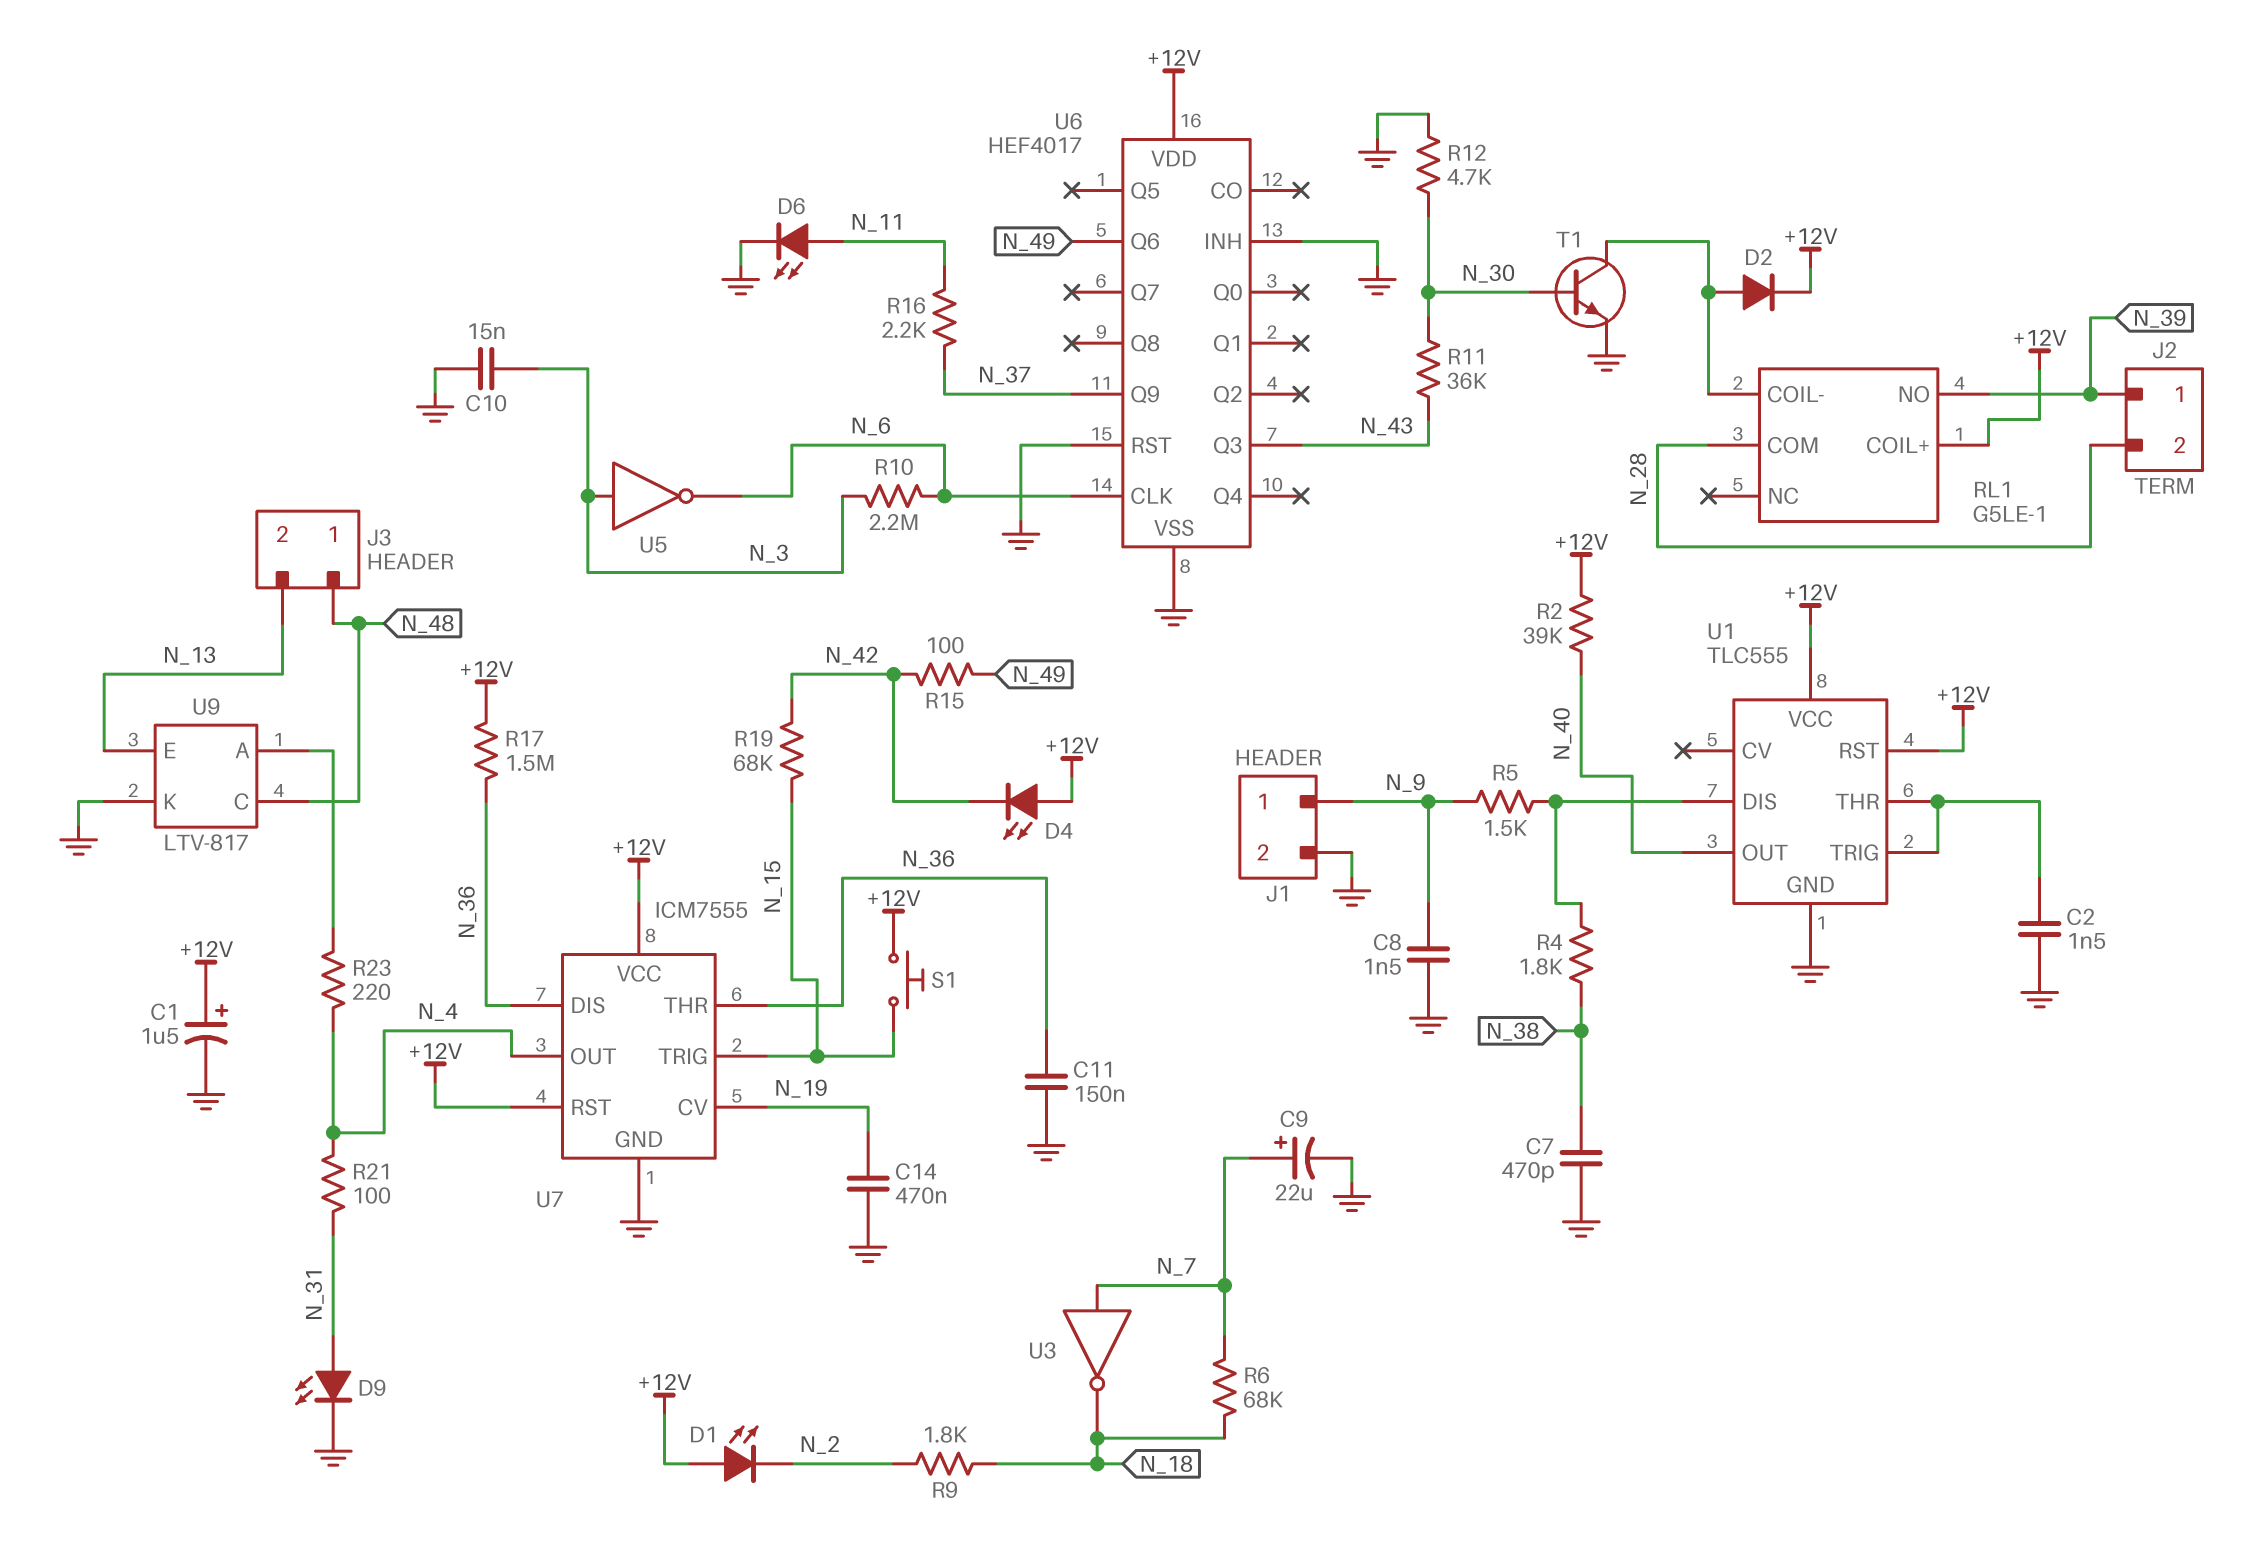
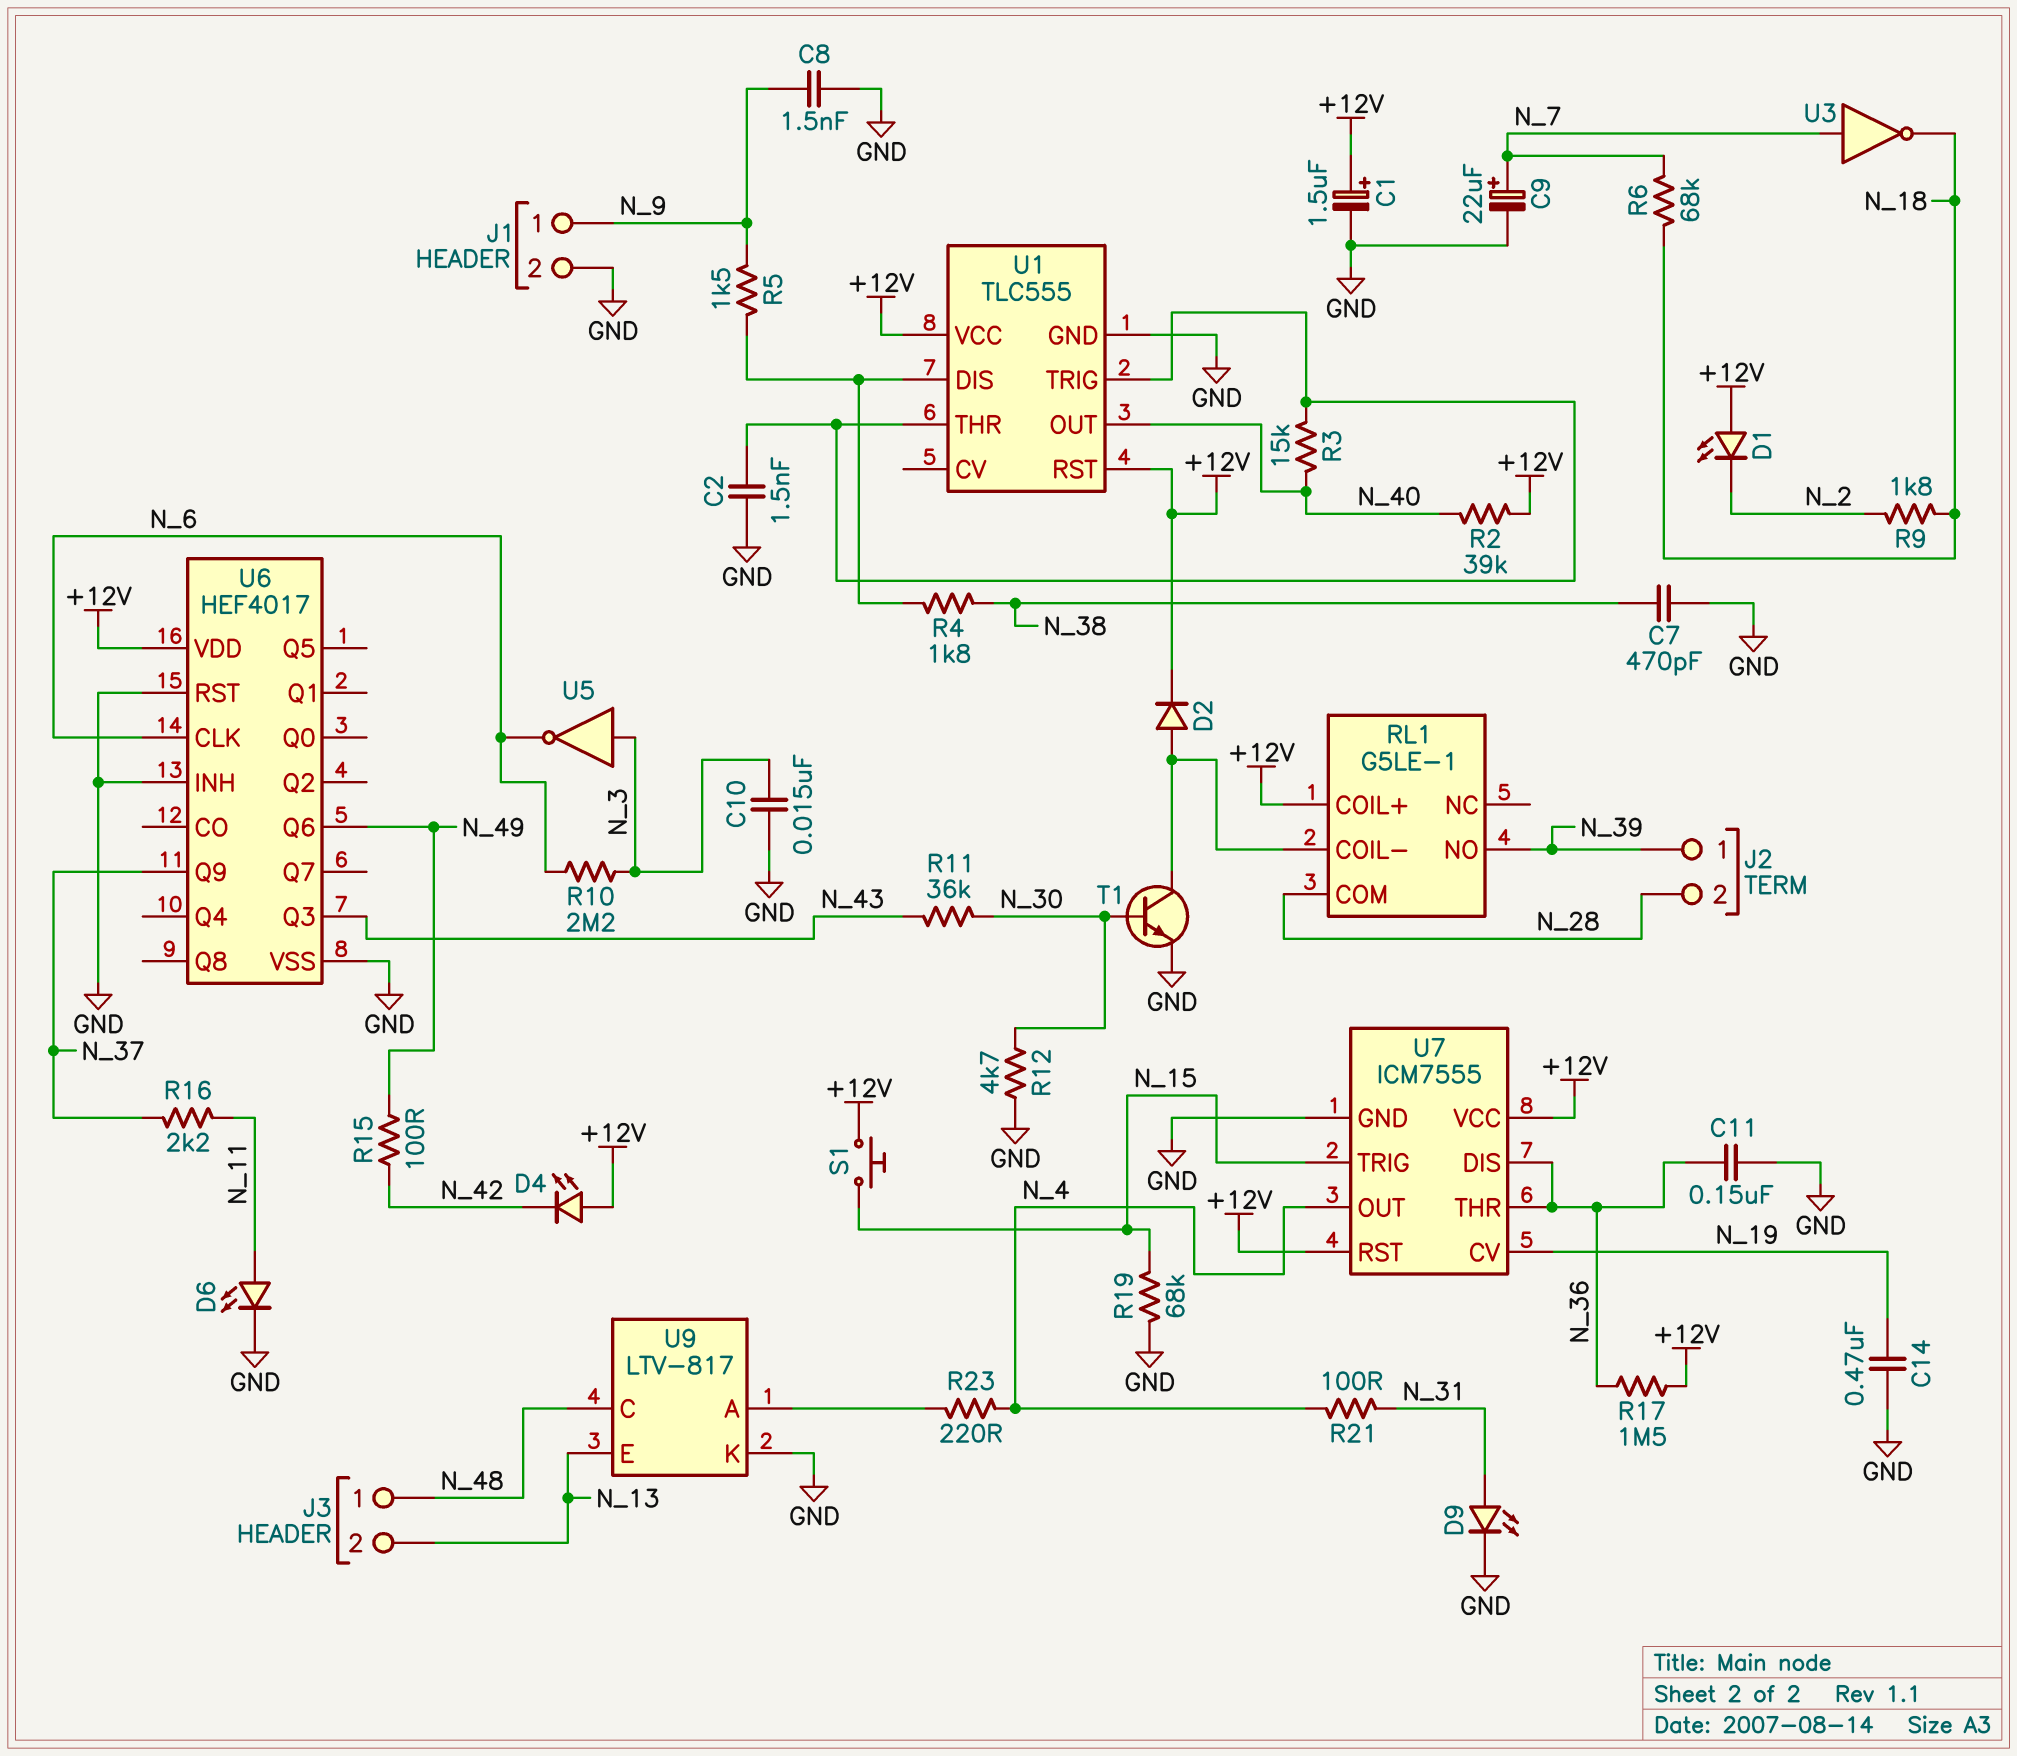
R3: none -> 15k (N_40, U1/THR)
R19: 68k (N_15, N_42) -> 68k (GND, N_15)

